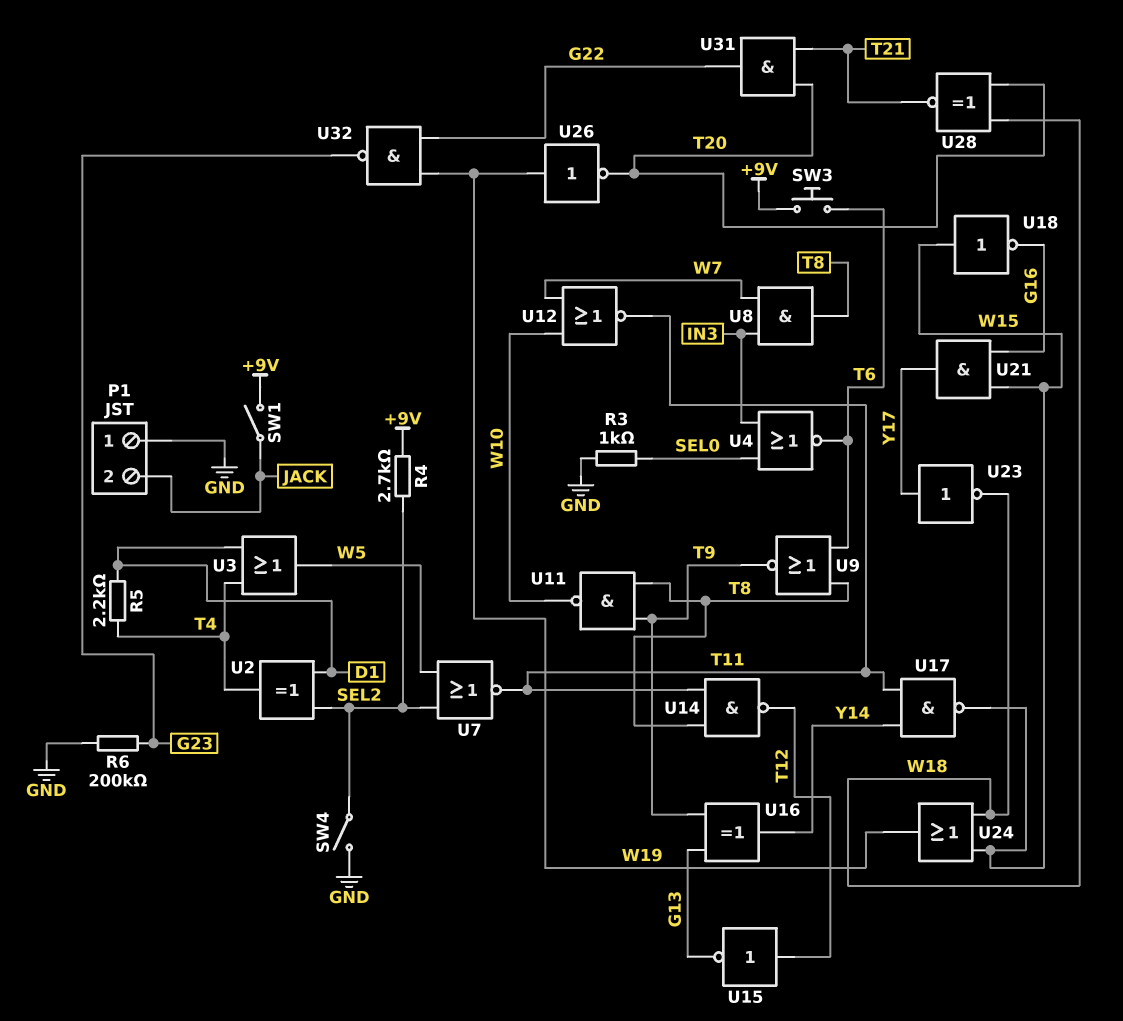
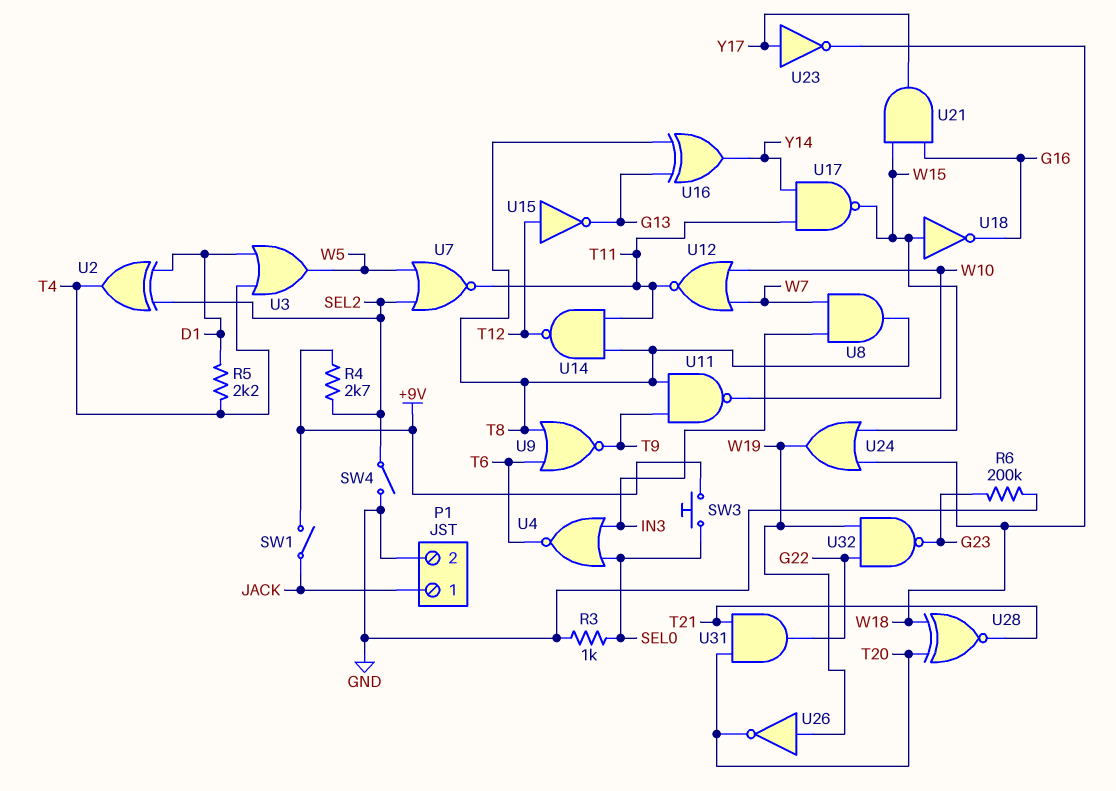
P1 pin 1: GND -> JACK
P1 pin 2: JACK -> GND
SW3: button (+9V, T6) -> button (+9V, SEL0)
U16: XOR (in G13, in T9, out Y14) -> XOR (in G13, in T8, out Y14)

